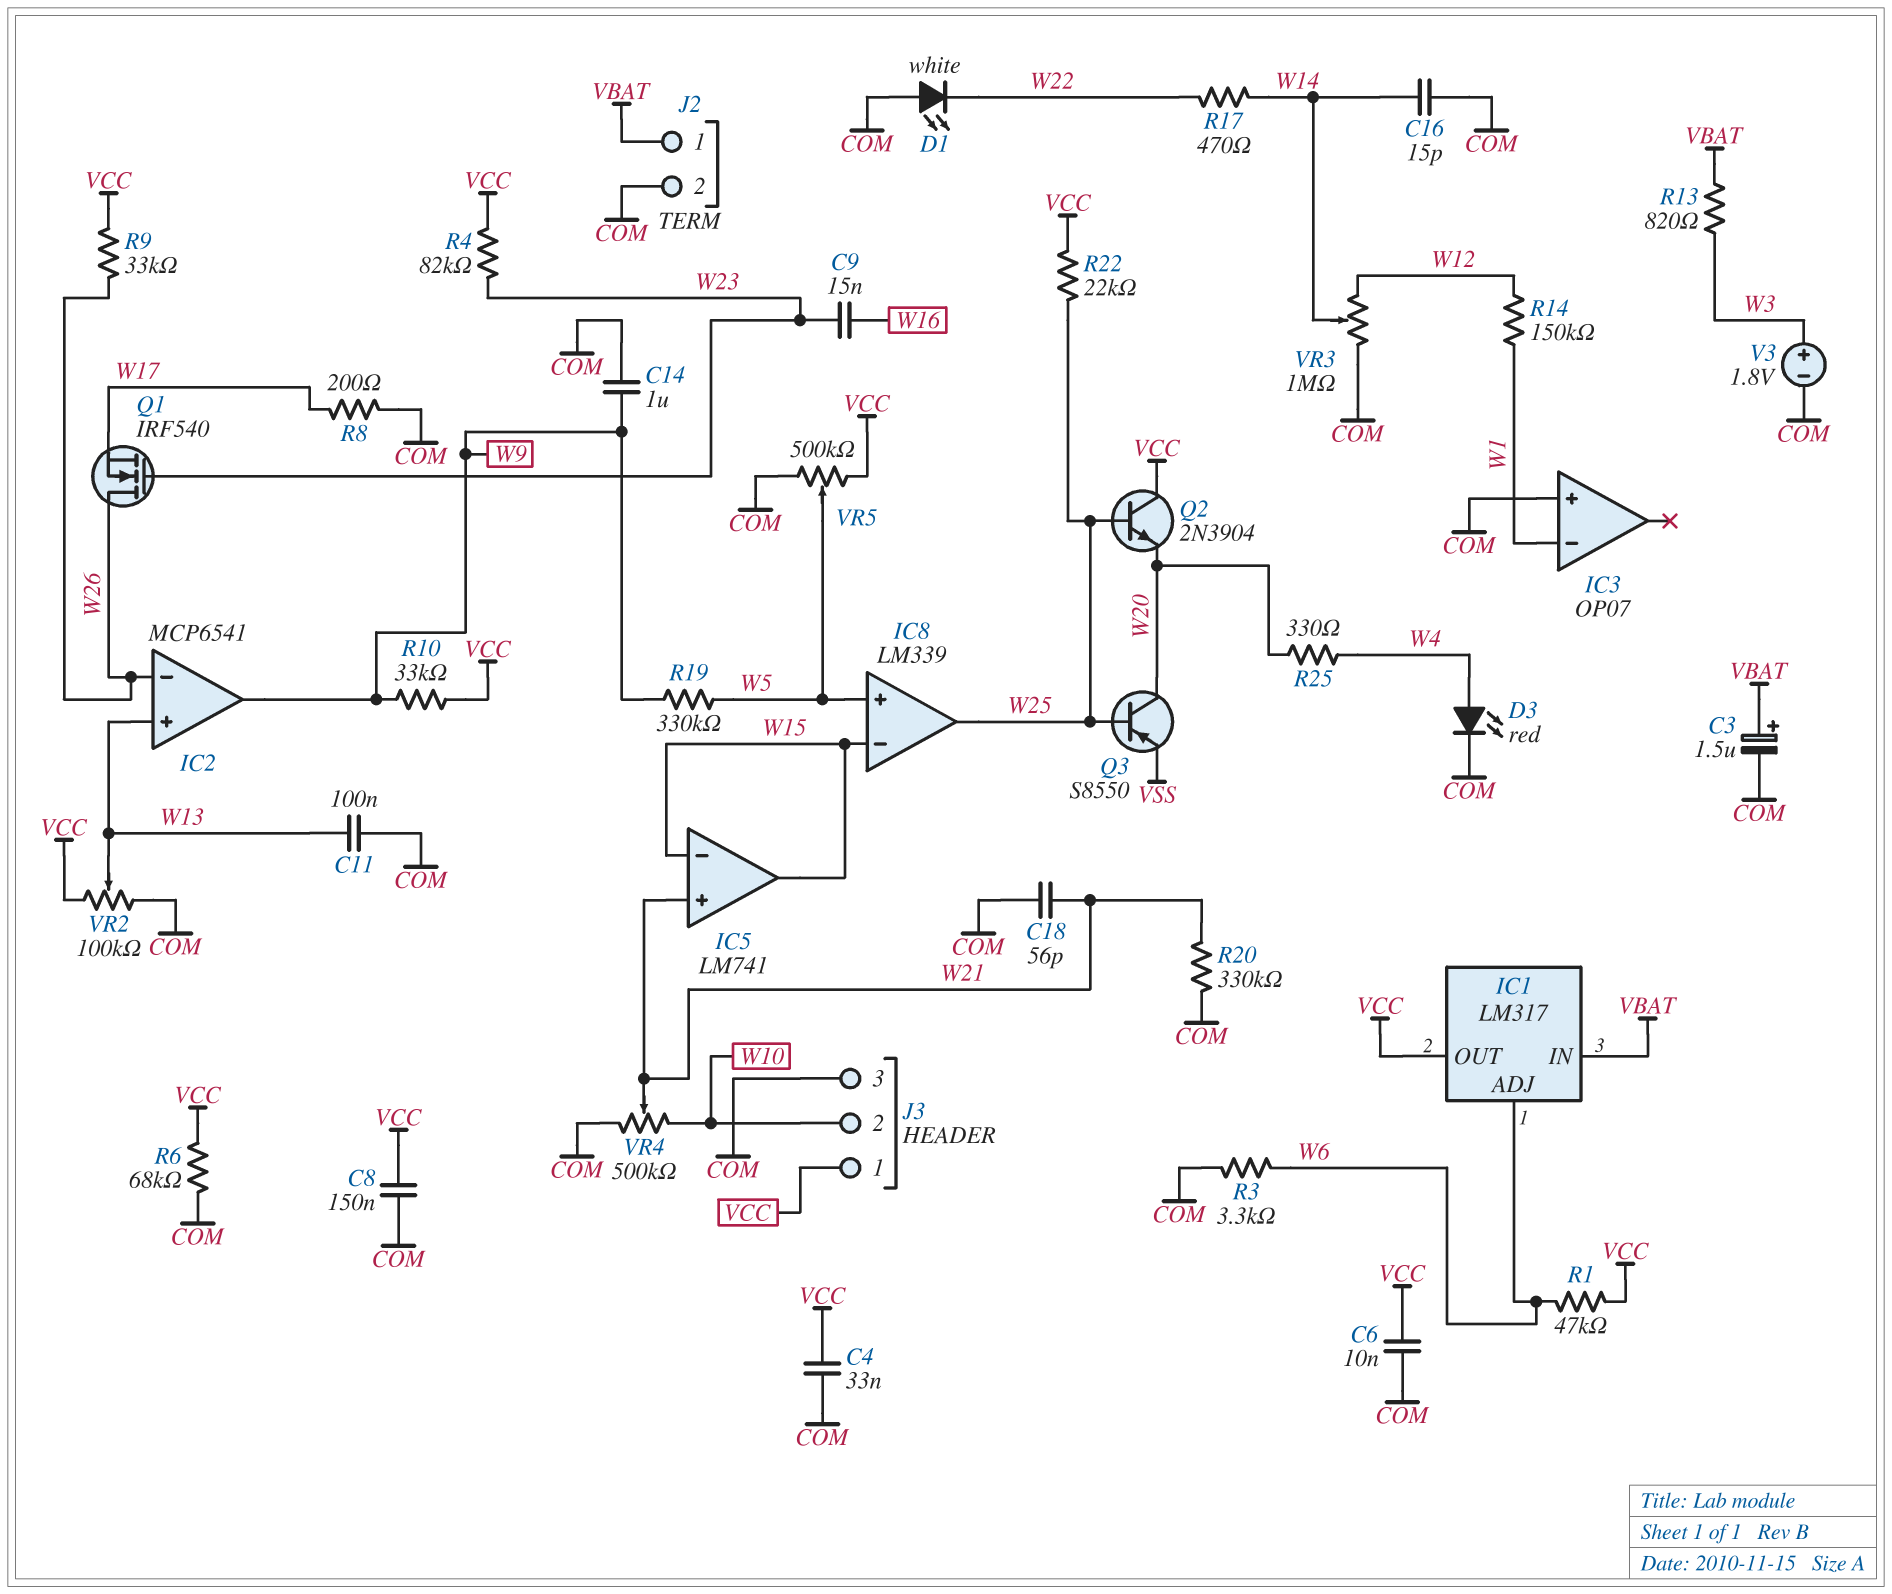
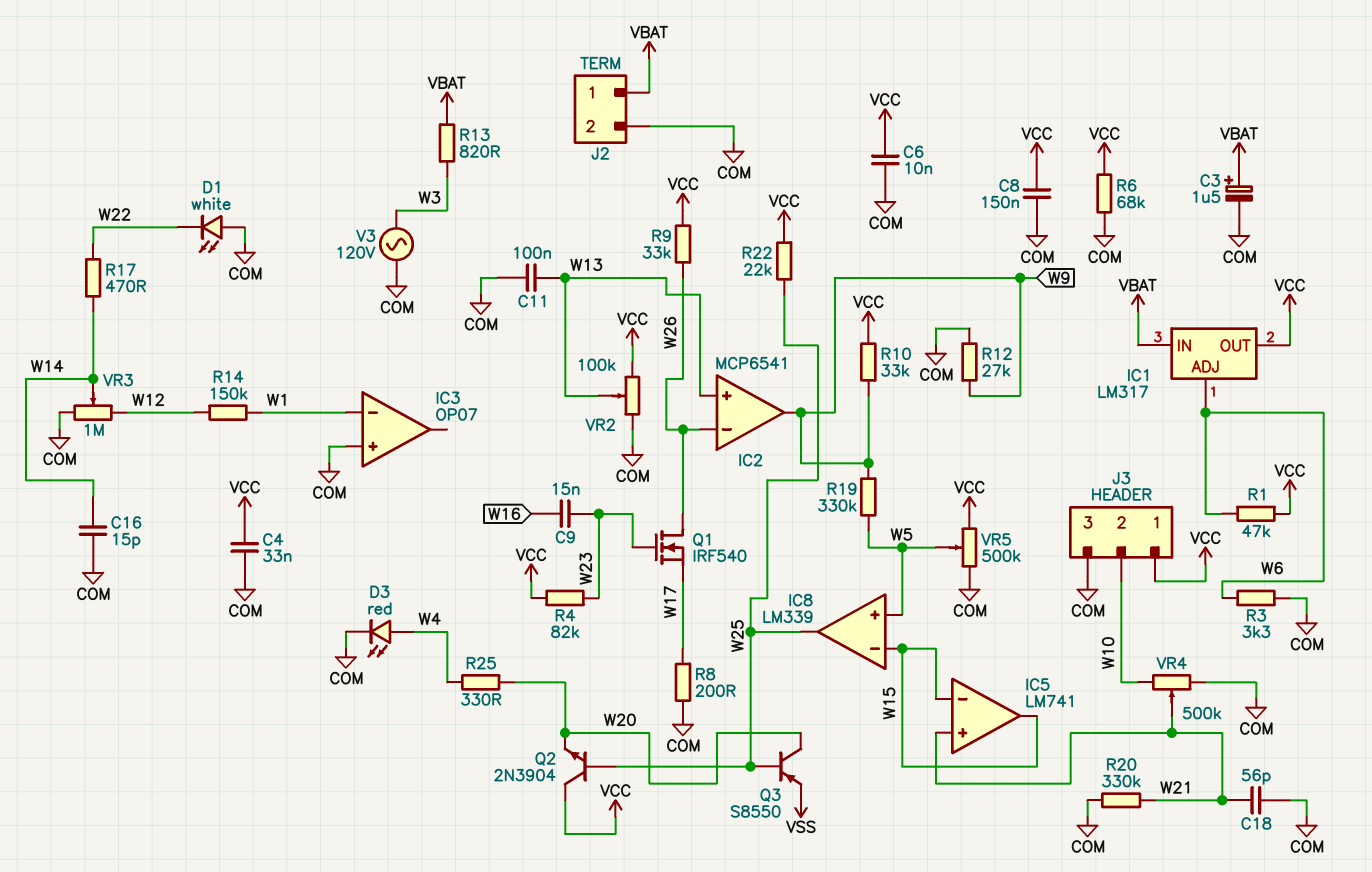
C14: 1uF (COM, W9) -> none
R12: none -> 27k (COM, W9)
V3: 1.8V (plus W3, minus COM) -> AC 120V (COM, W3)

